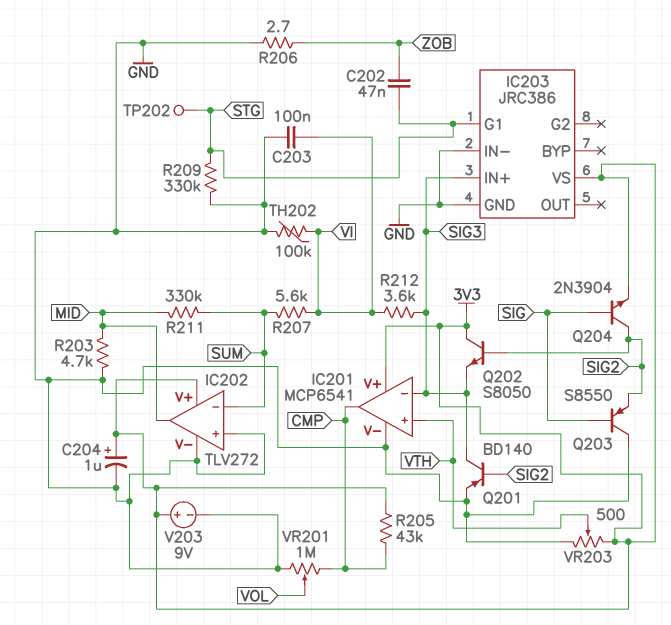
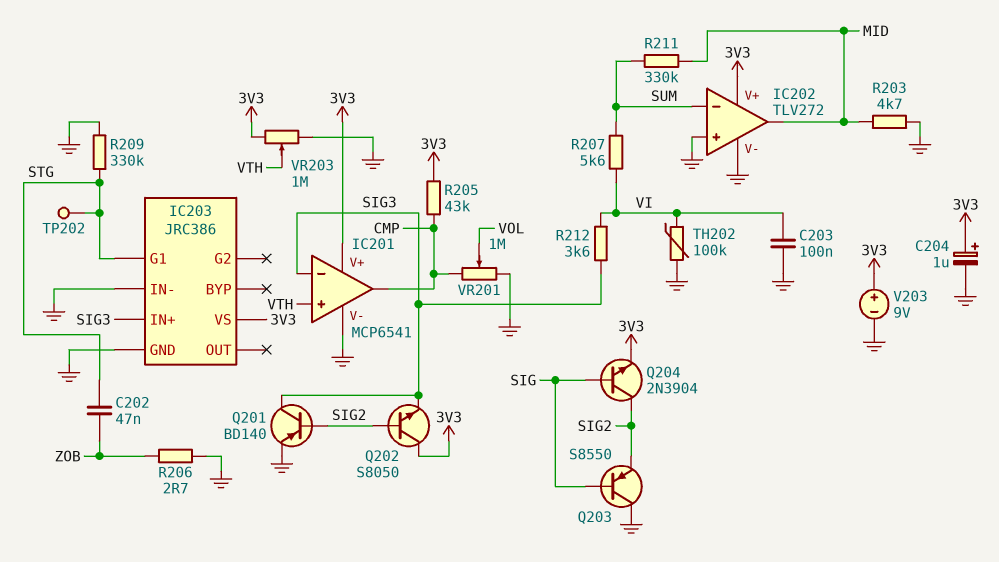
VR203: 500 (3V3, GND, wiper VTH) -> 1M (3V3, GND, wiper VTH)

